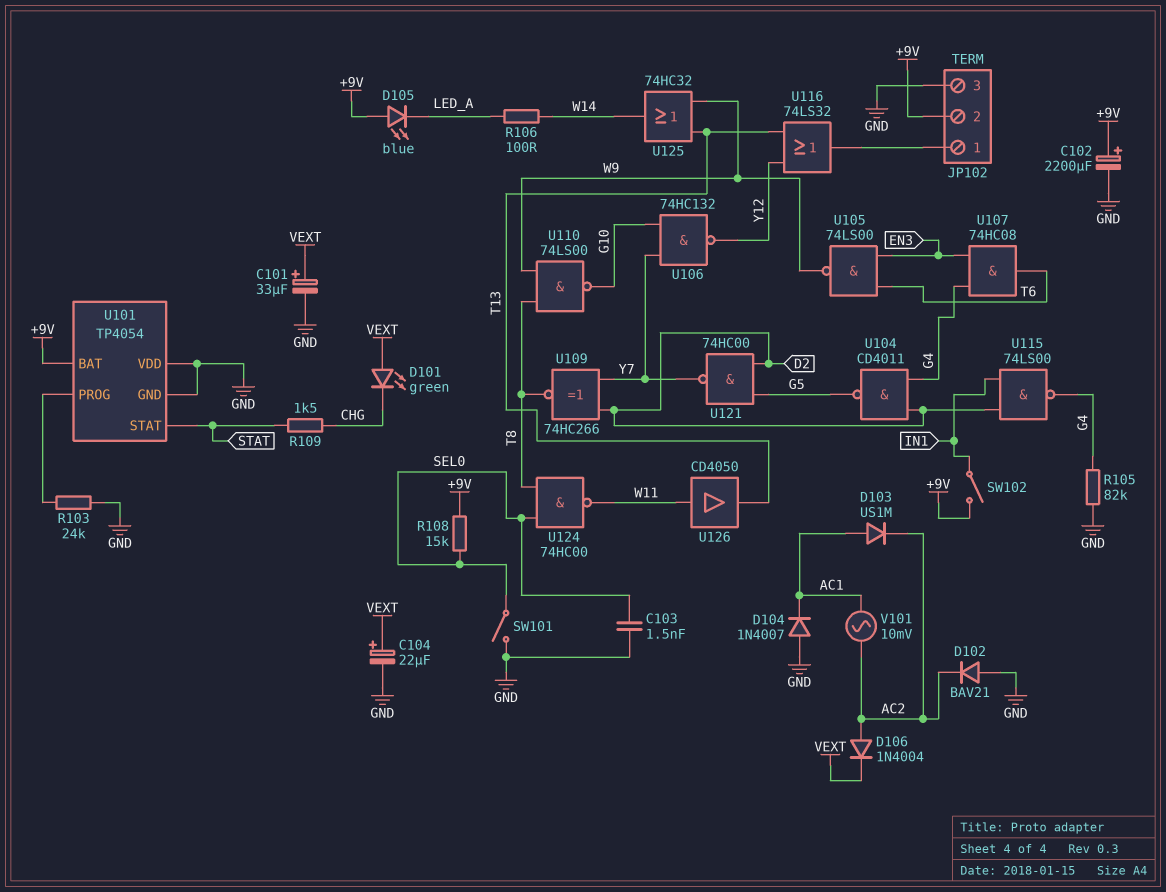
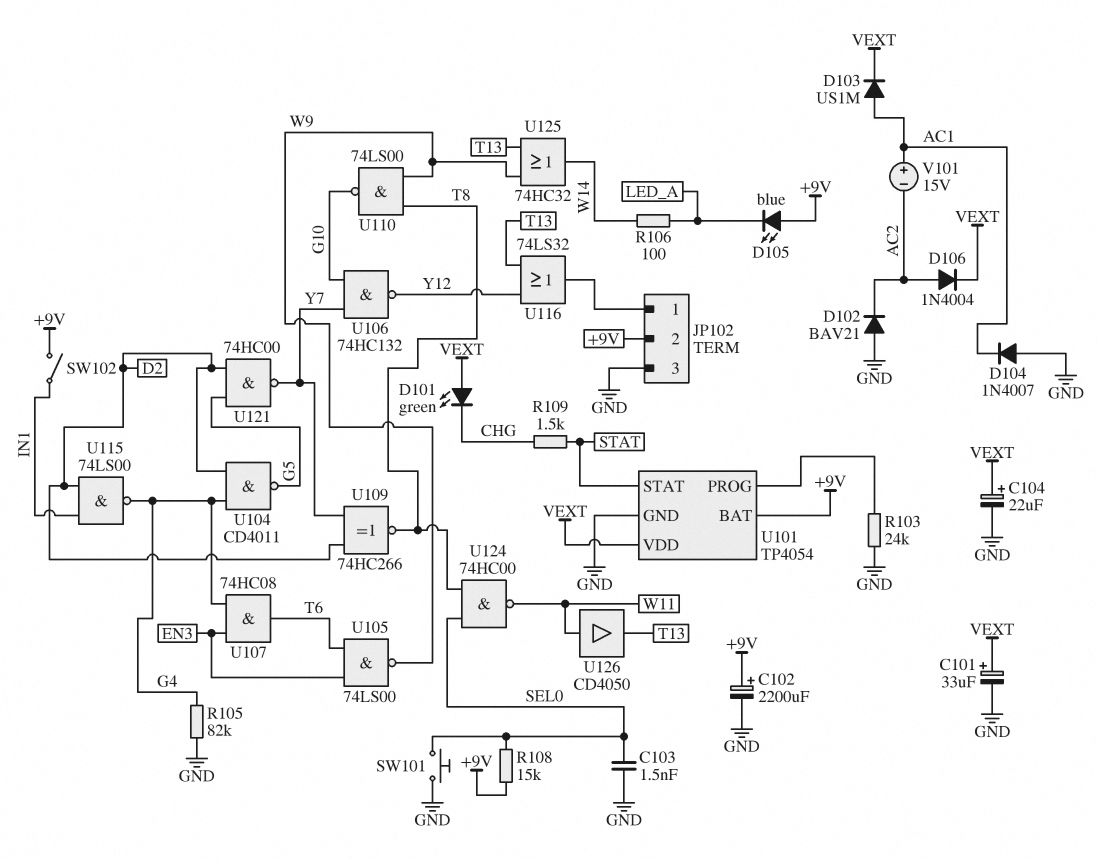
D103: diode US1M (A AC1, K AC2) -> diode US1M (A AC1, K VEXT)
SW101: switch (GND, SEL0) -> button (GND, SEL0)
U101 pin VDD: GND -> VEXT
V101: AC 10mV (AC1, AC2) -> 15V (plus AC1, minus AC2)

